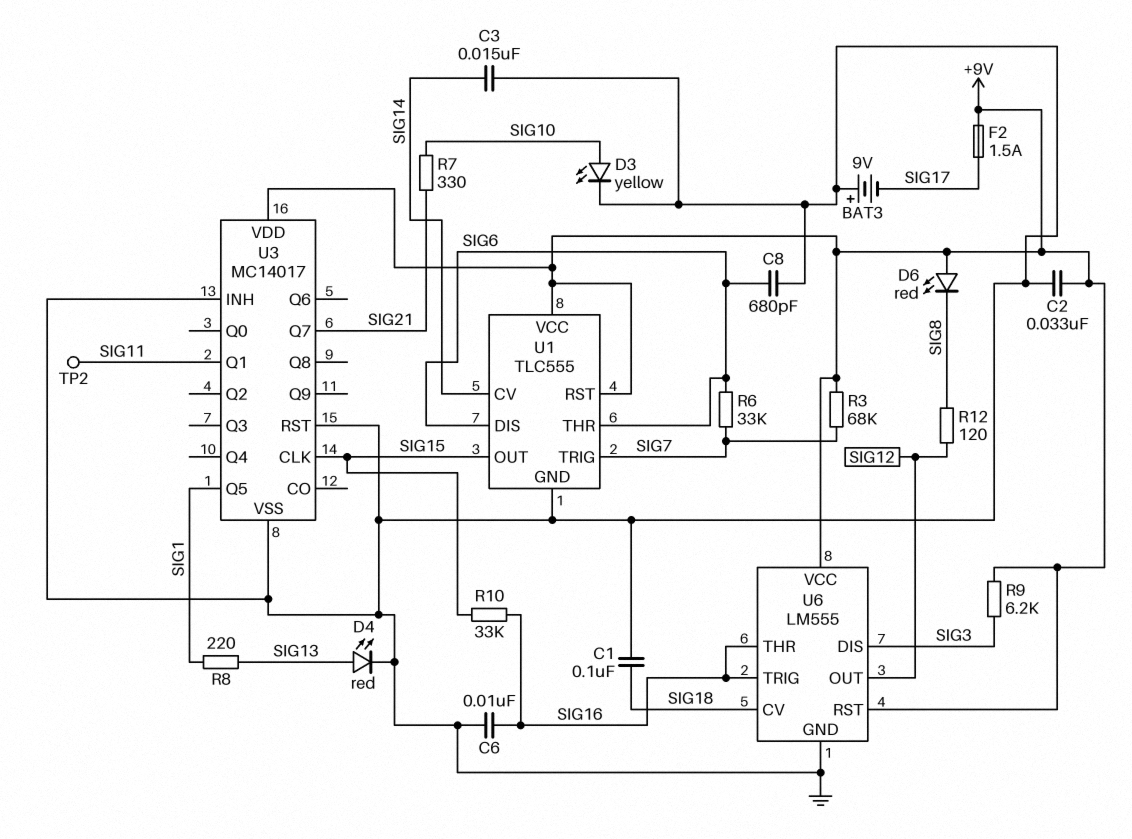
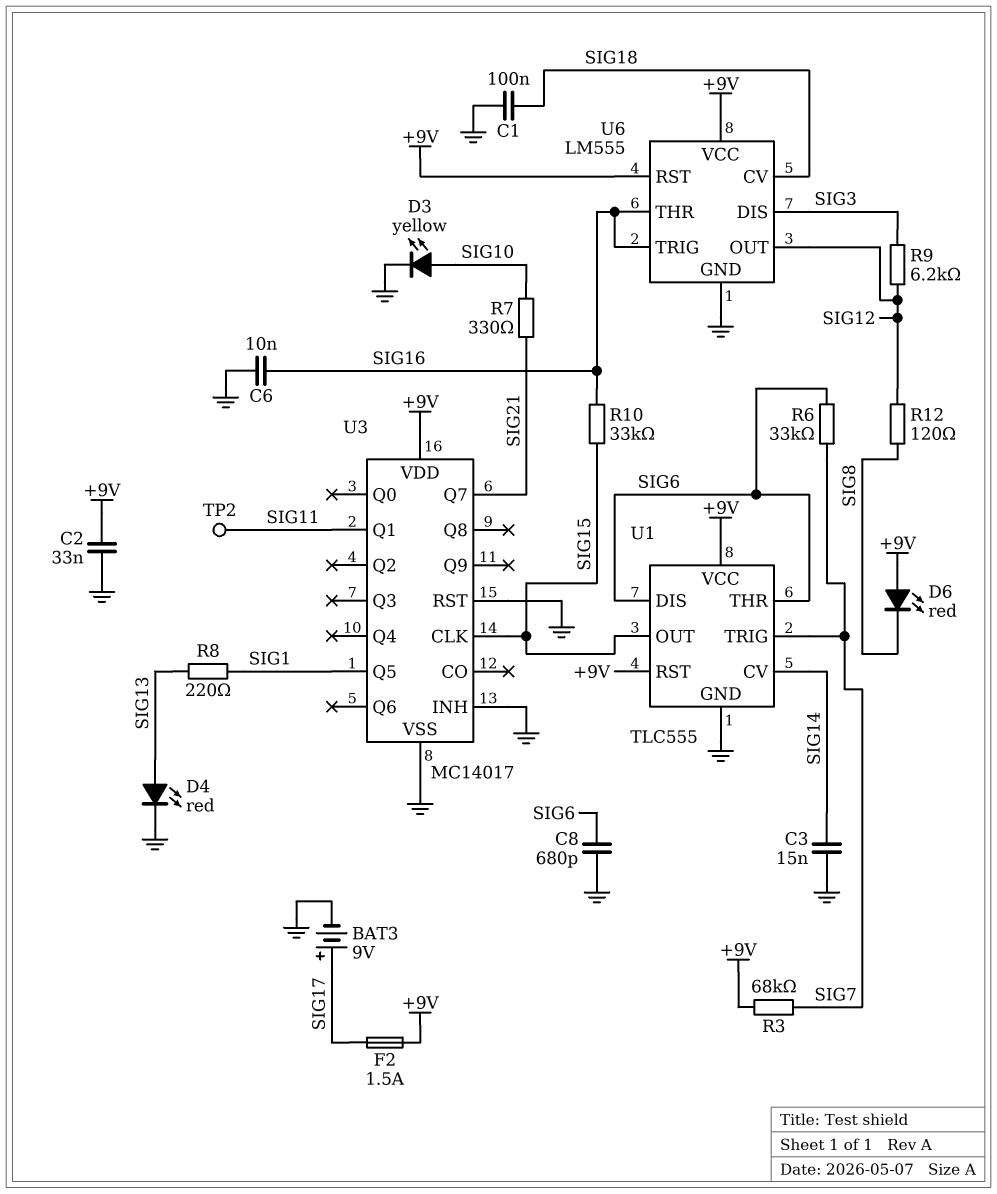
BAT3: 9V (plus GND, minus SIG17) -> 9V (plus SIG17, minus GND)
R9: 6.2k (+9V, SIG3) -> 6.2k (SIG3, SIG12)

